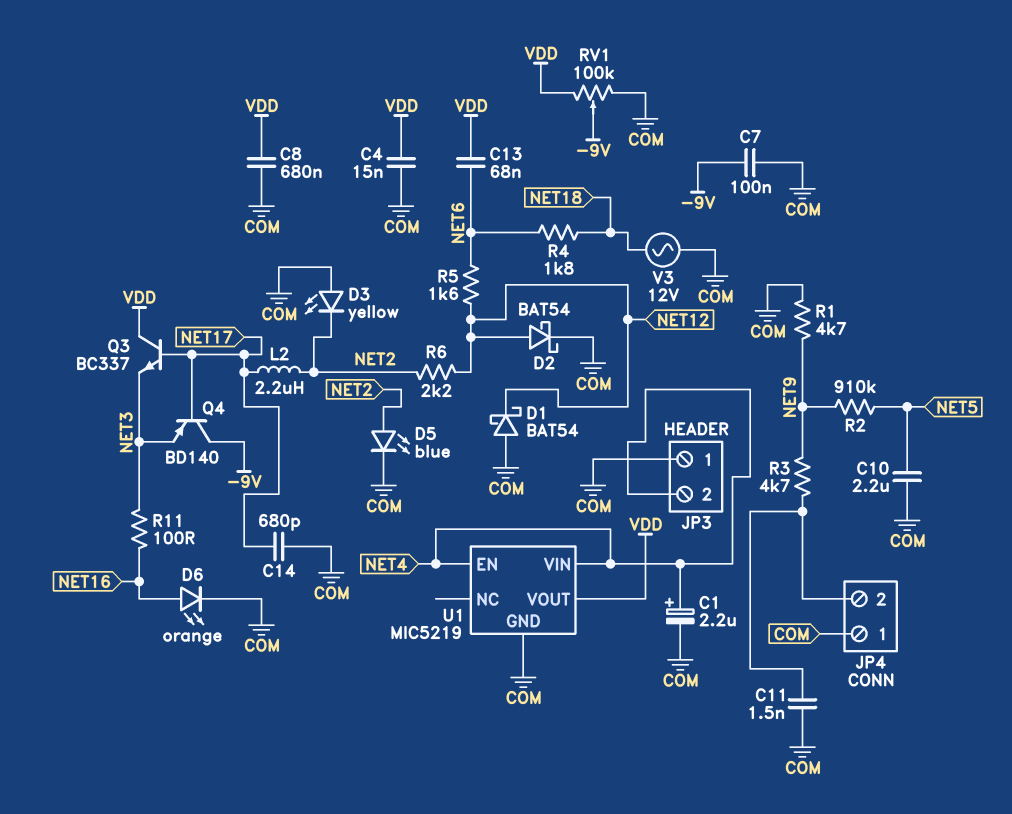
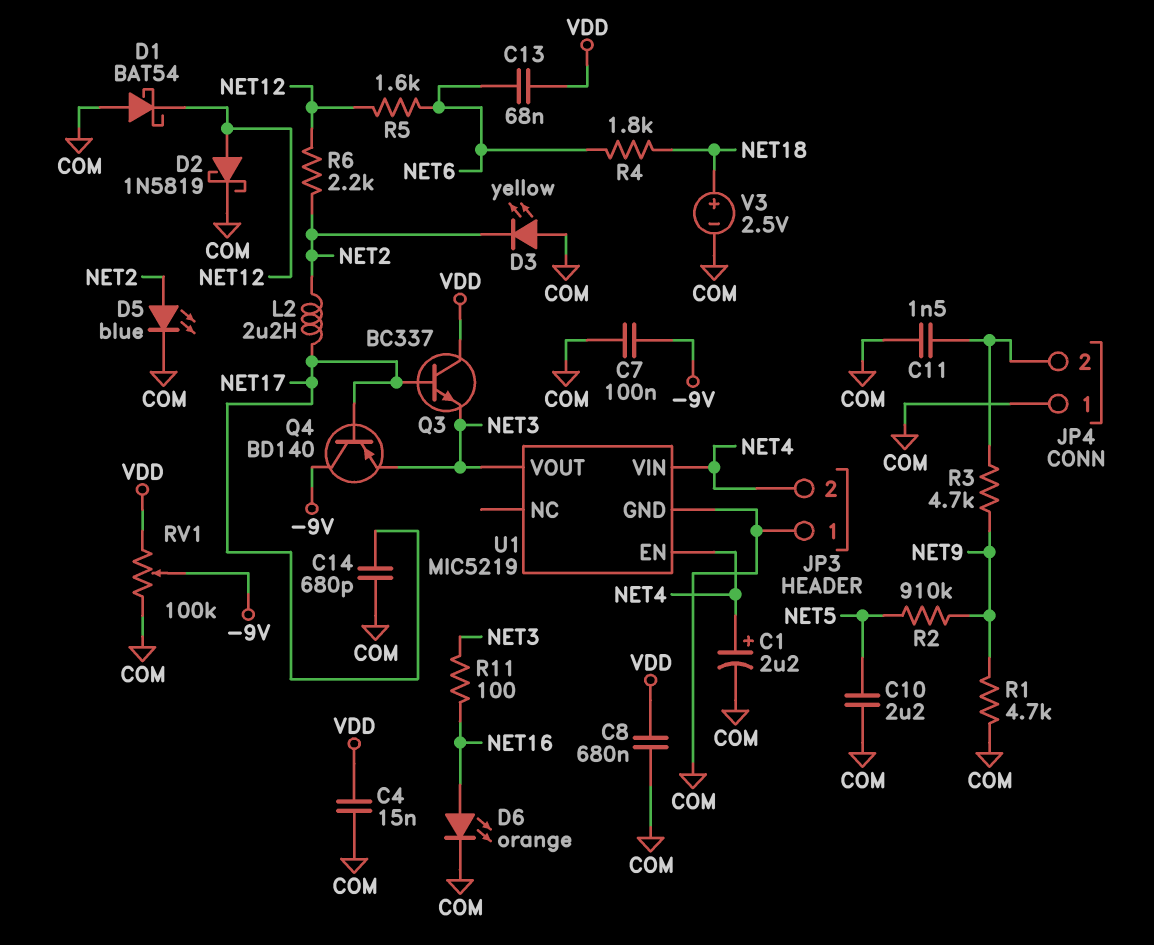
D2: schottky BAT54 (A NET12, K COM) -> schottky 1N5819 (A NET12, K COM)
U1 pin VOUT: VDD -> NET3
V3: AC 12V (COM, NET18) -> 2.5V (plus NET18, minus COM)

